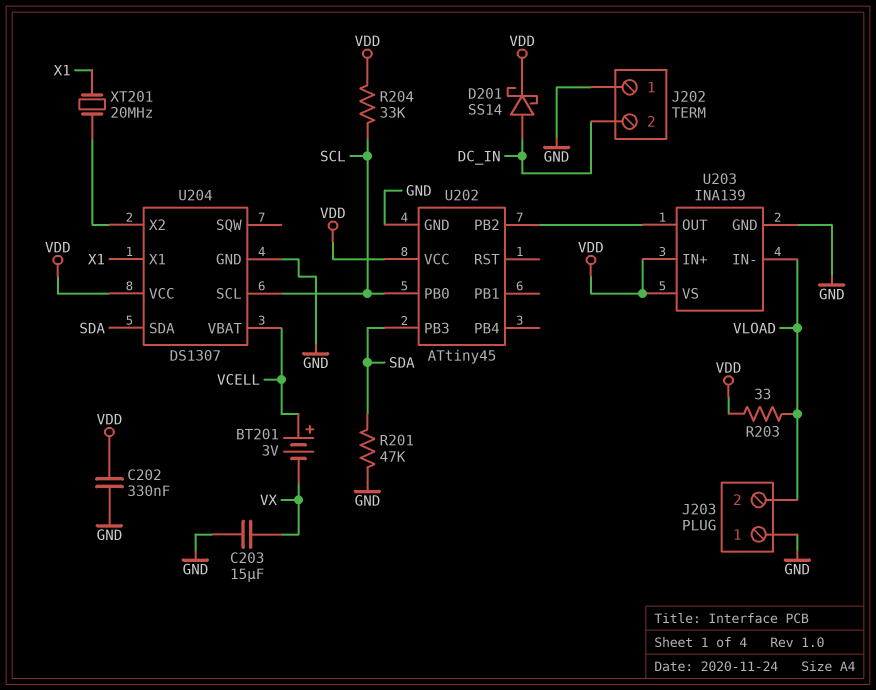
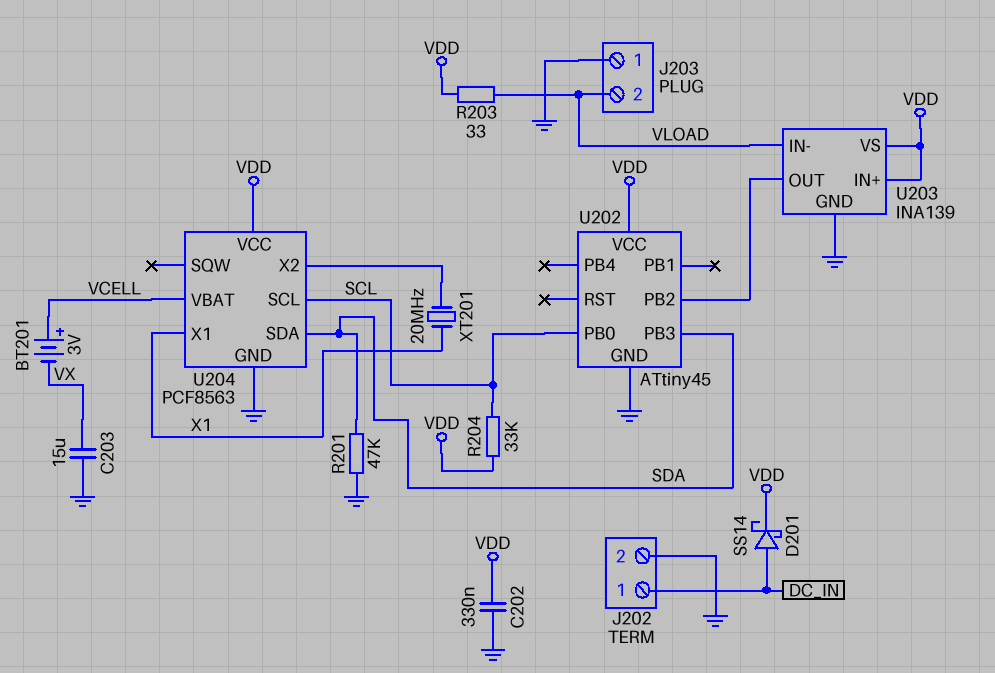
J202 pin 1: GND -> DC_IN
J202 pin 2: DC_IN -> GND
U204: DS1307 -> PCF8563

